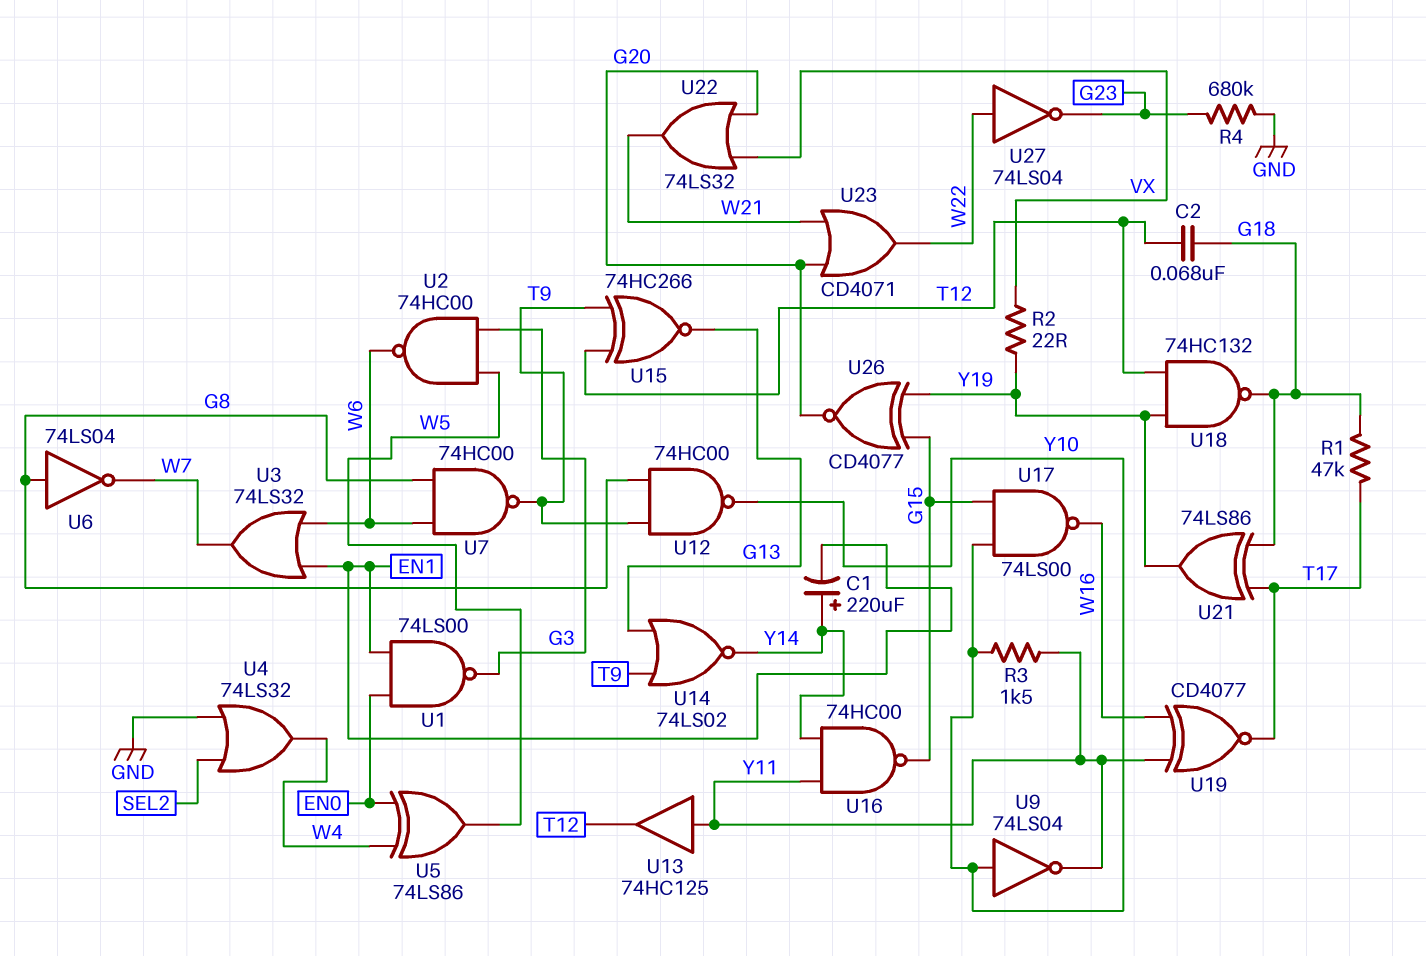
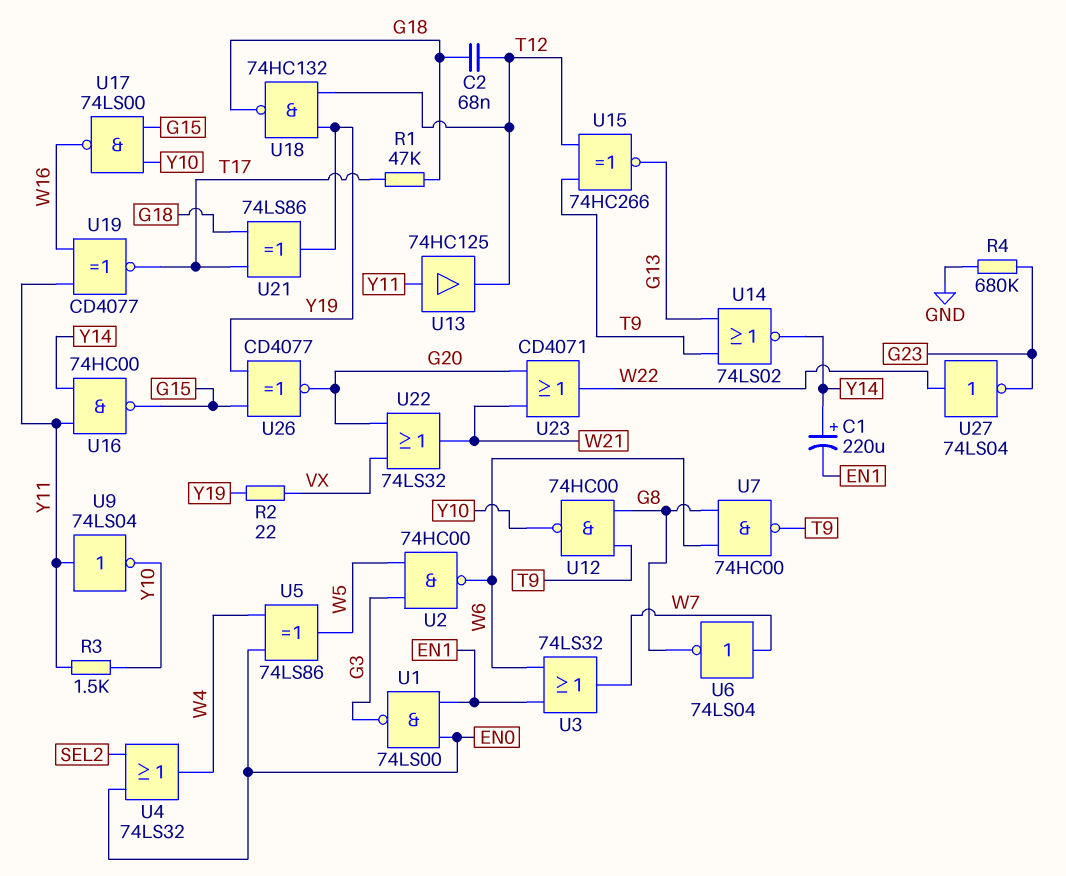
U4: OR 74LS32 (in GND, in SEL2, out W4) -> OR 74LS32 (in EN0, in SEL2, out W4)
U6: NOT 74LS04 (in G8, out W7) -> NOT 74LS04 (in W7, out G8)
U9: NOT 74LS04 (in Y10, out Y11) -> NOT 74LS04 (in Y11, out Y10)

